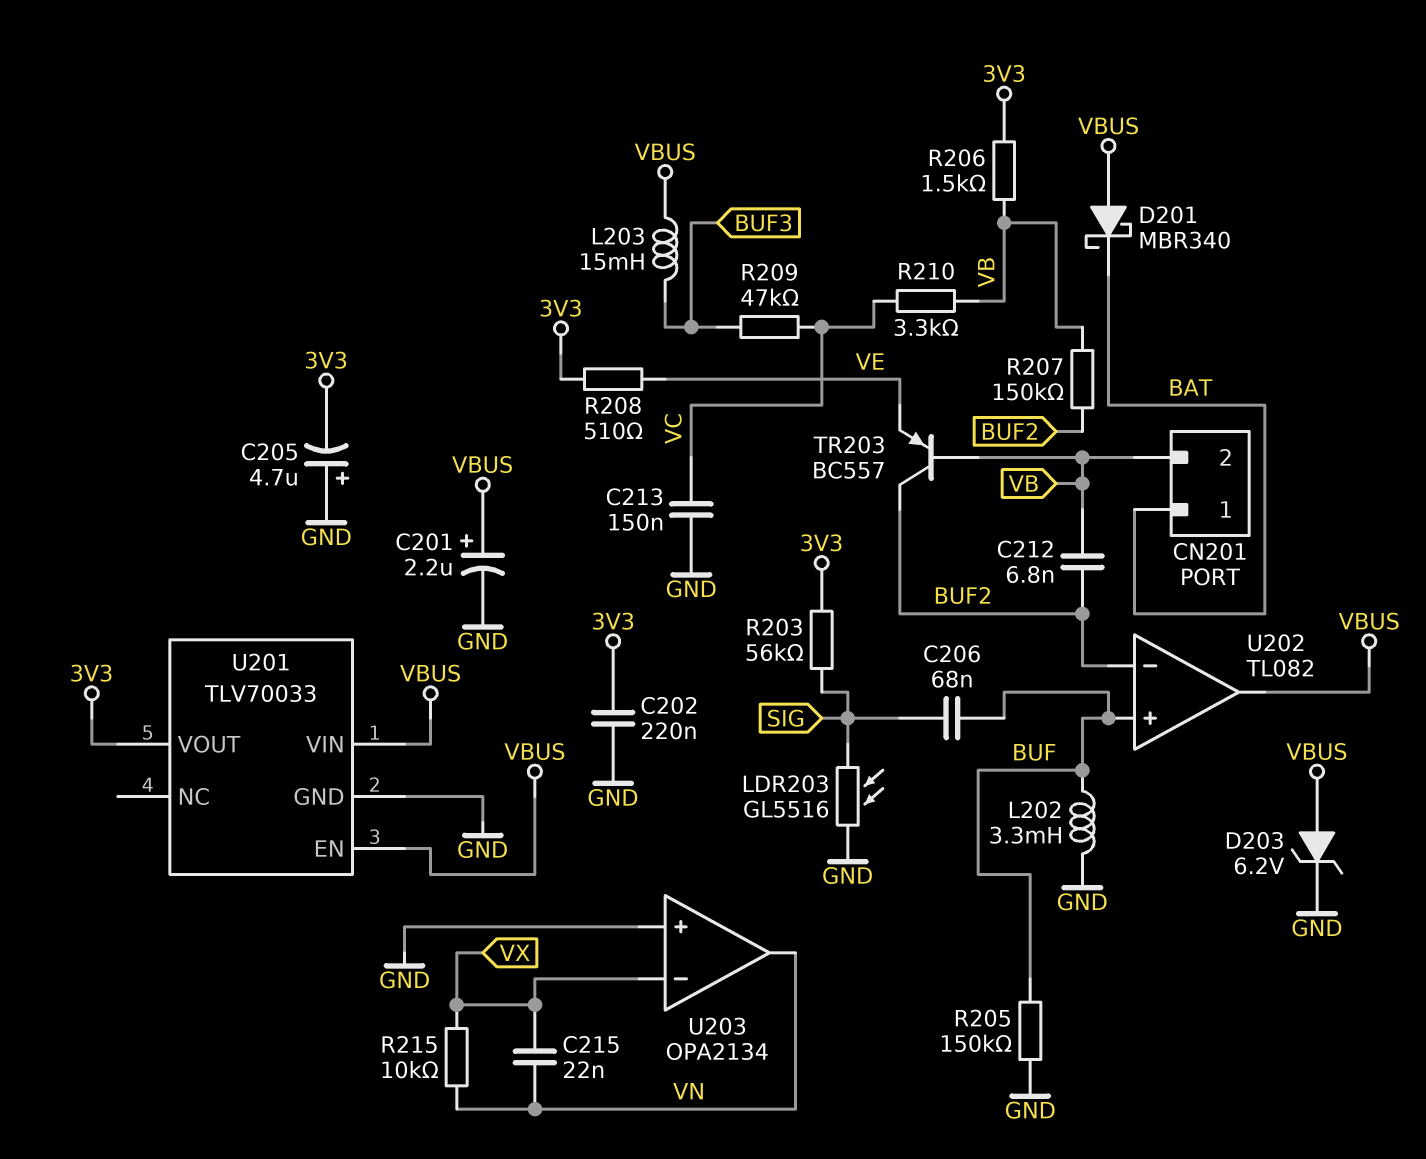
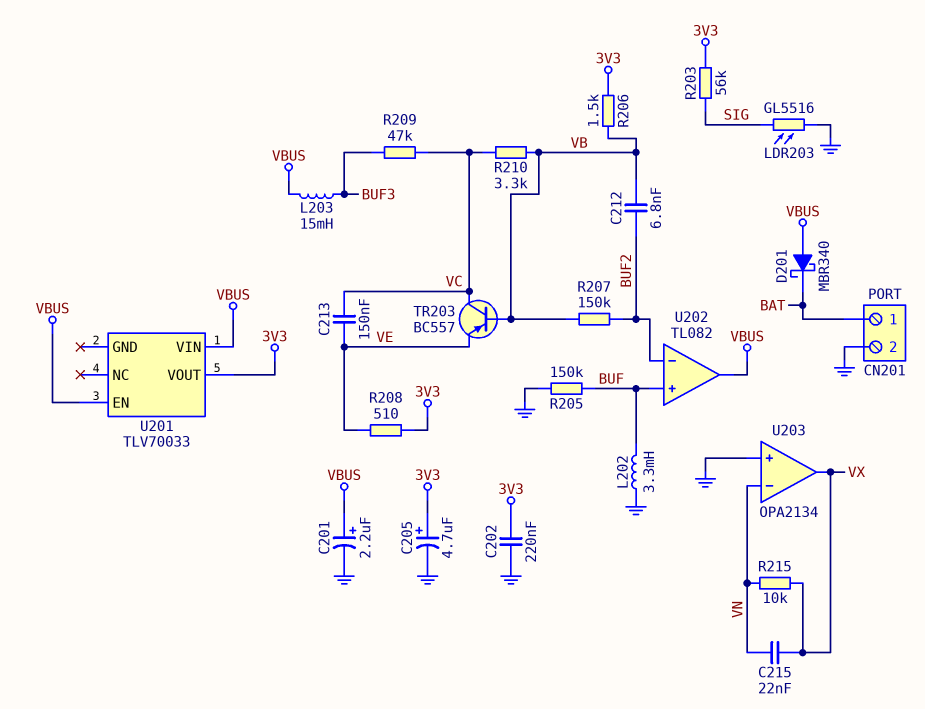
C205: 4.7uF (plus GND, minus 3V3) -> 4.7uF (plus 3V3, minus GND)
C206: 68nF (BUF, SIG) -> none
C213: 150nF (GND, VC) -> 150nF (VC, VE)
CN201 pin 2: VB -> GND
D203: zener 6.2V (A VBUS, K GND) -> none
TR203: PNP BC557 (B VB, C BUF2, E VE) -> PNP BC557 (B VB, C VC, E VE)
U201 pin GND: GND -> none
U203 pin in-: VX -> VN
U203 pin out: VN -> VX

